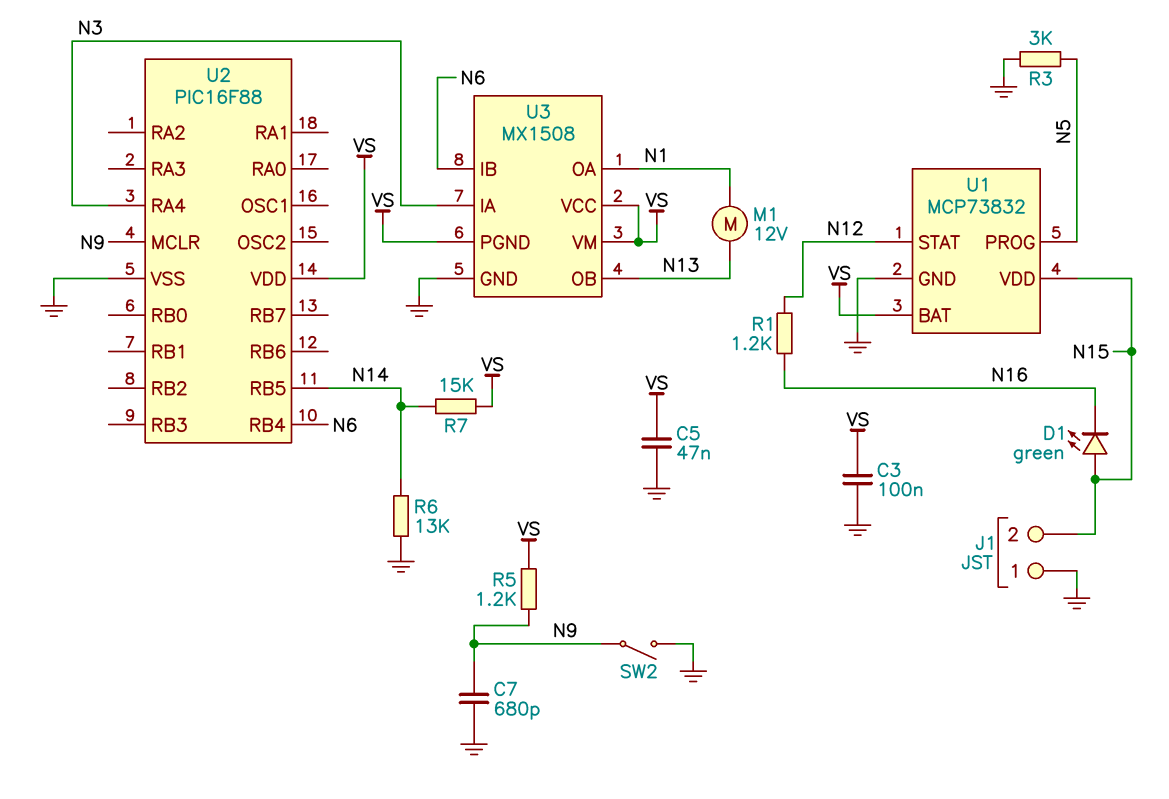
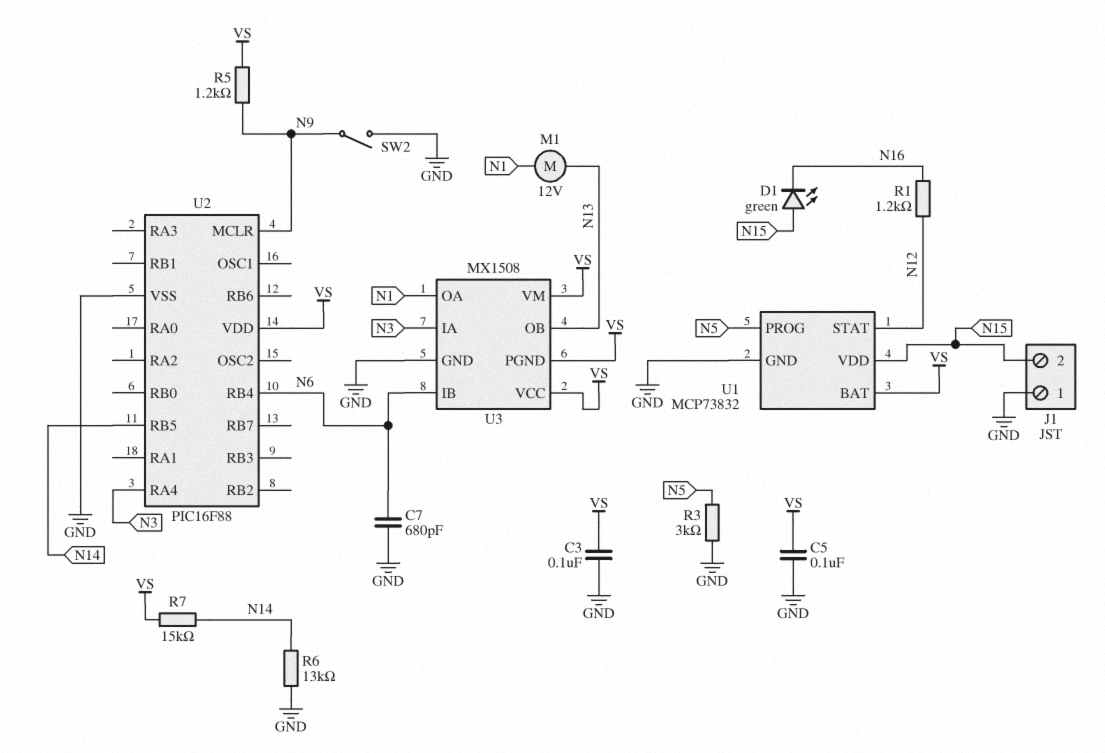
C5: 47nF (GND, VS) -> 100nF (GND, VS)
C7: 680pF (GND, N9) -> 680pF (GND, N6)

